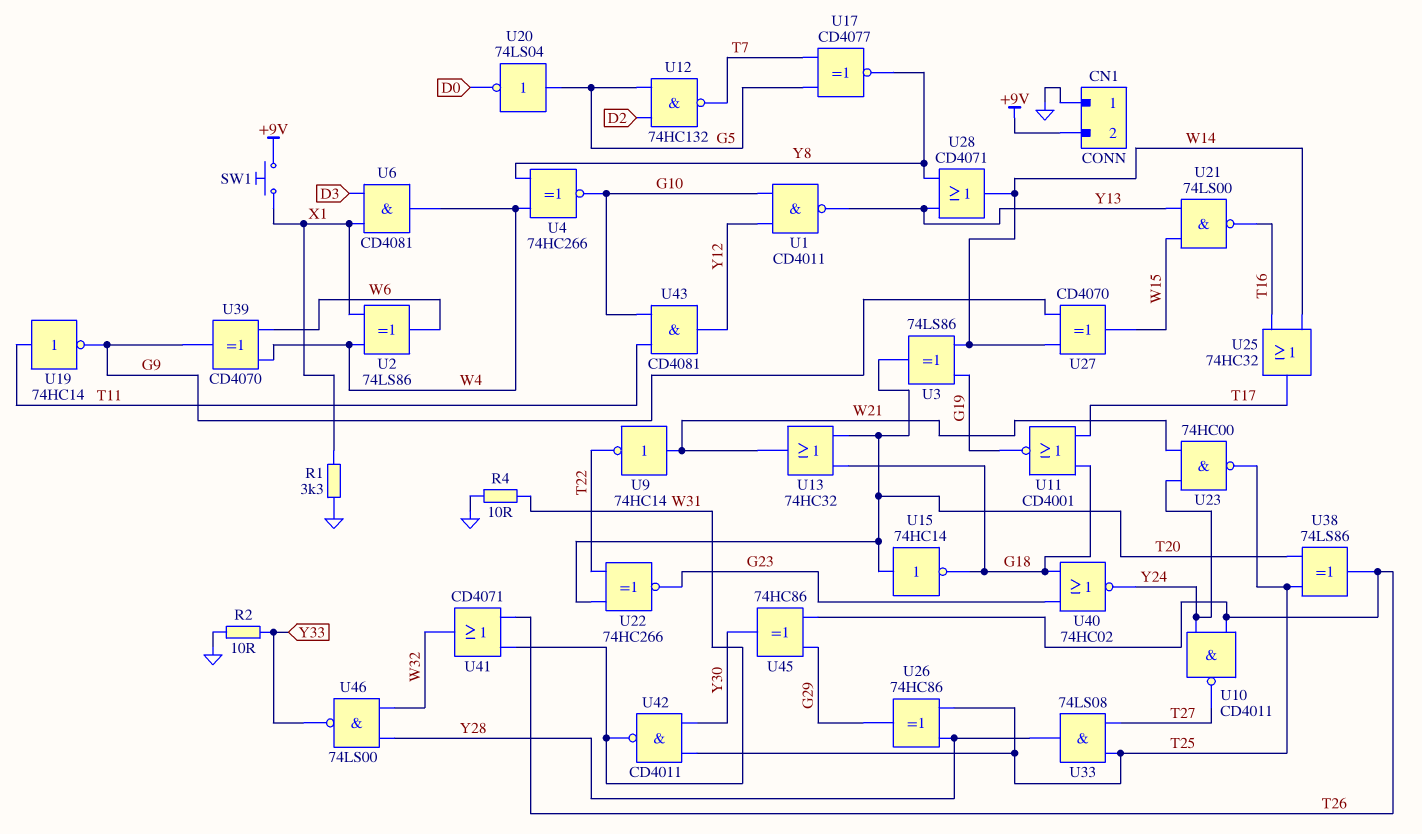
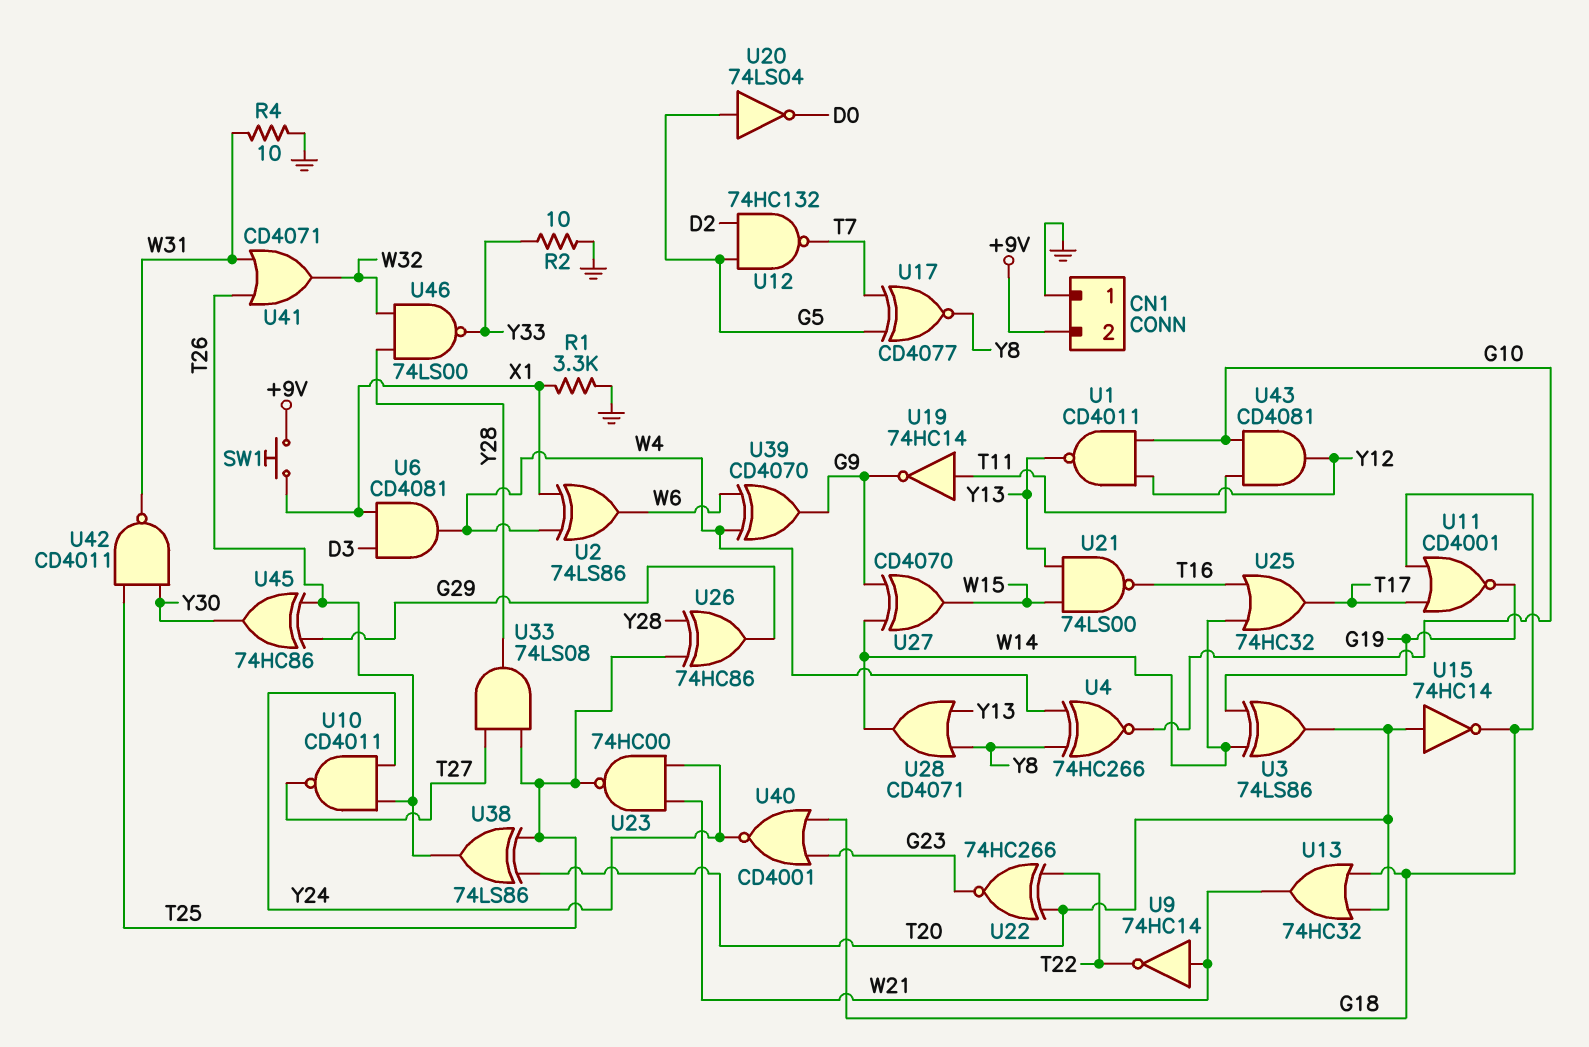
U40: NOR 74HC02 (in G18, in G23, out Y24) -> NOR CD4001 (in G18, in G23, out Y24)

